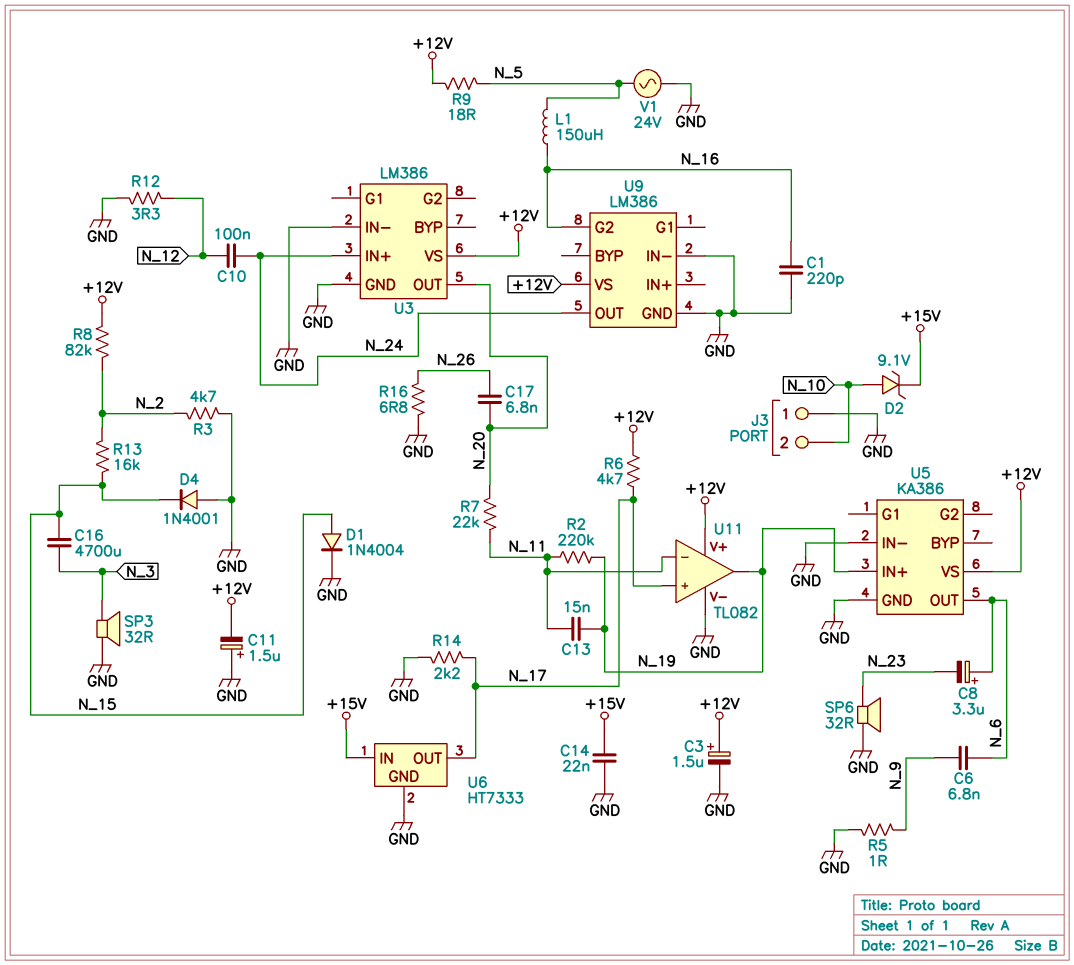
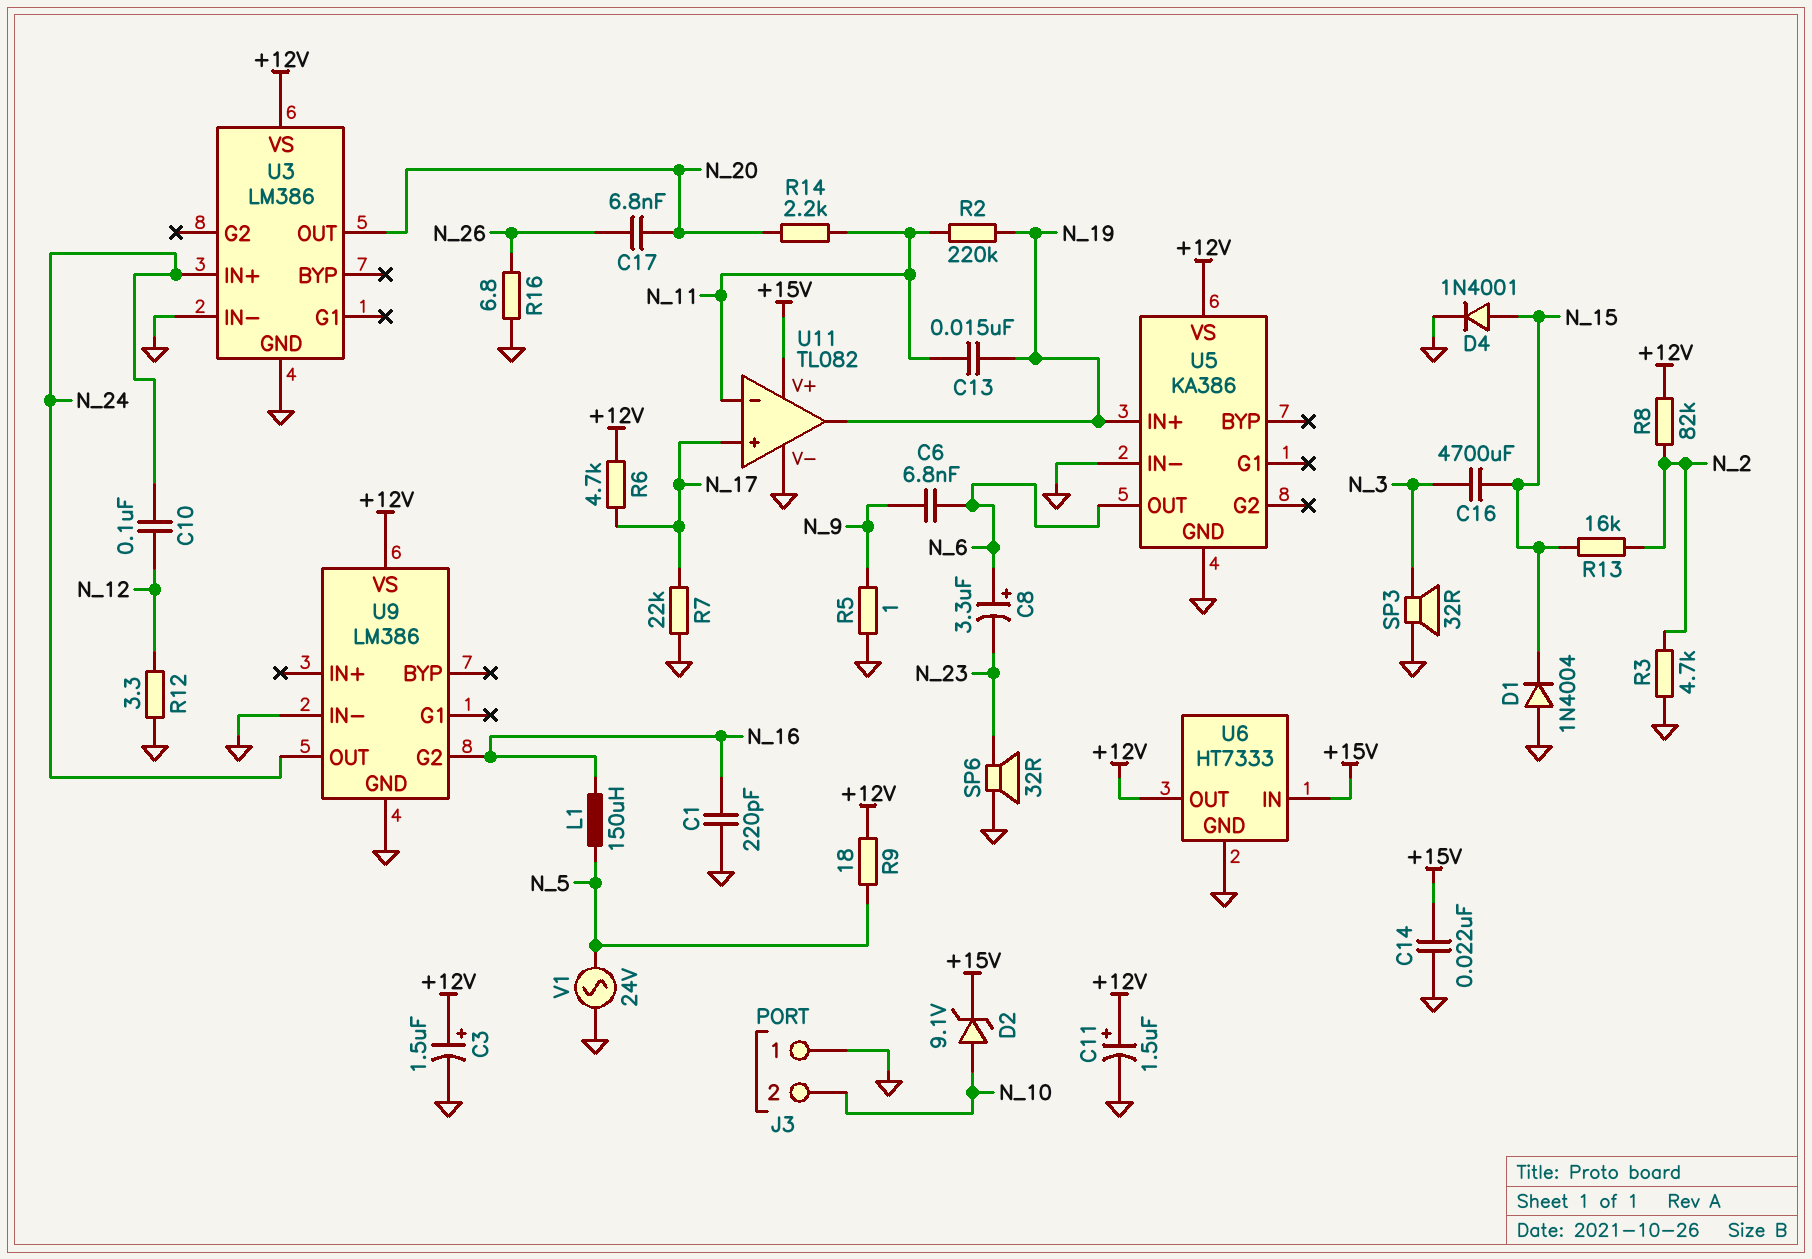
C11: 1.5uF (plus GND, minus +12V) -> 1.5uF (plus +12V, minus GND)
D1: diode 1N4004 (A N_15, K GND) -> diode 1N4004 (A GND, K N_15)
D4: diode 1N4001 (A GND, K N_15) -> diode 1N4001 (A N_15, K GND)
R7: 22k (N_11, N_20) -> 22k (GND, N_17)
R14: 2.2k (GND, N_17) -> 2.2k (N_11, N_20)
U6 pin OUT: N_17 -> +12V
U11 pin V+: +12V -> +15V

